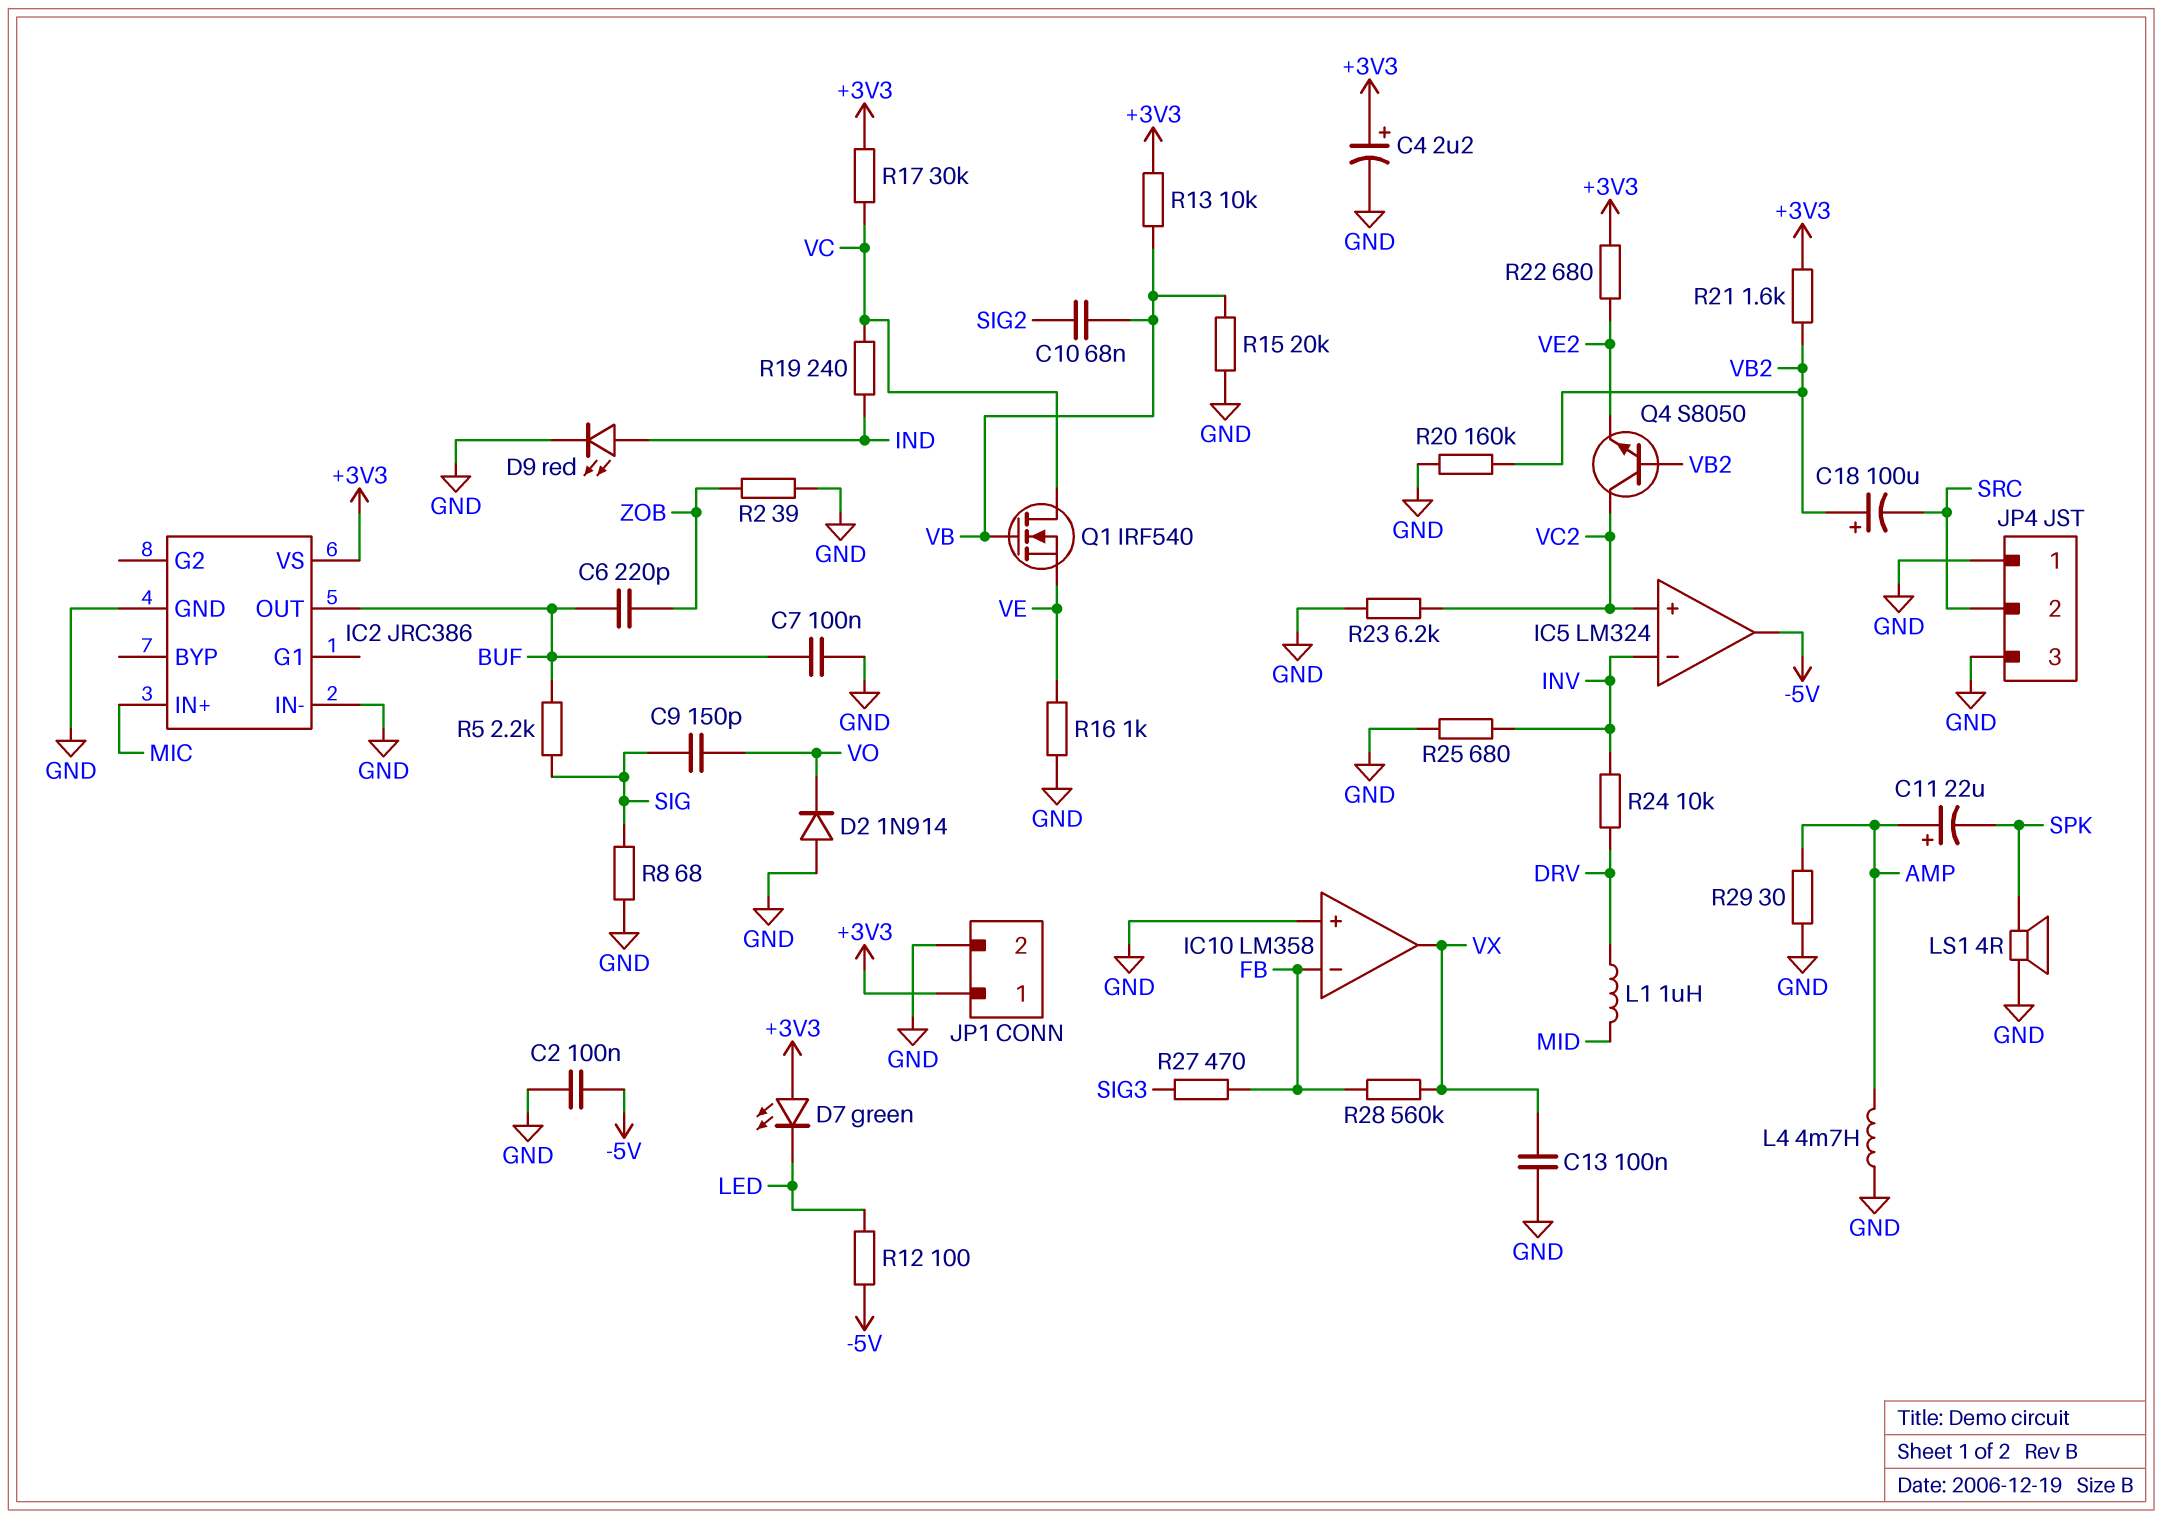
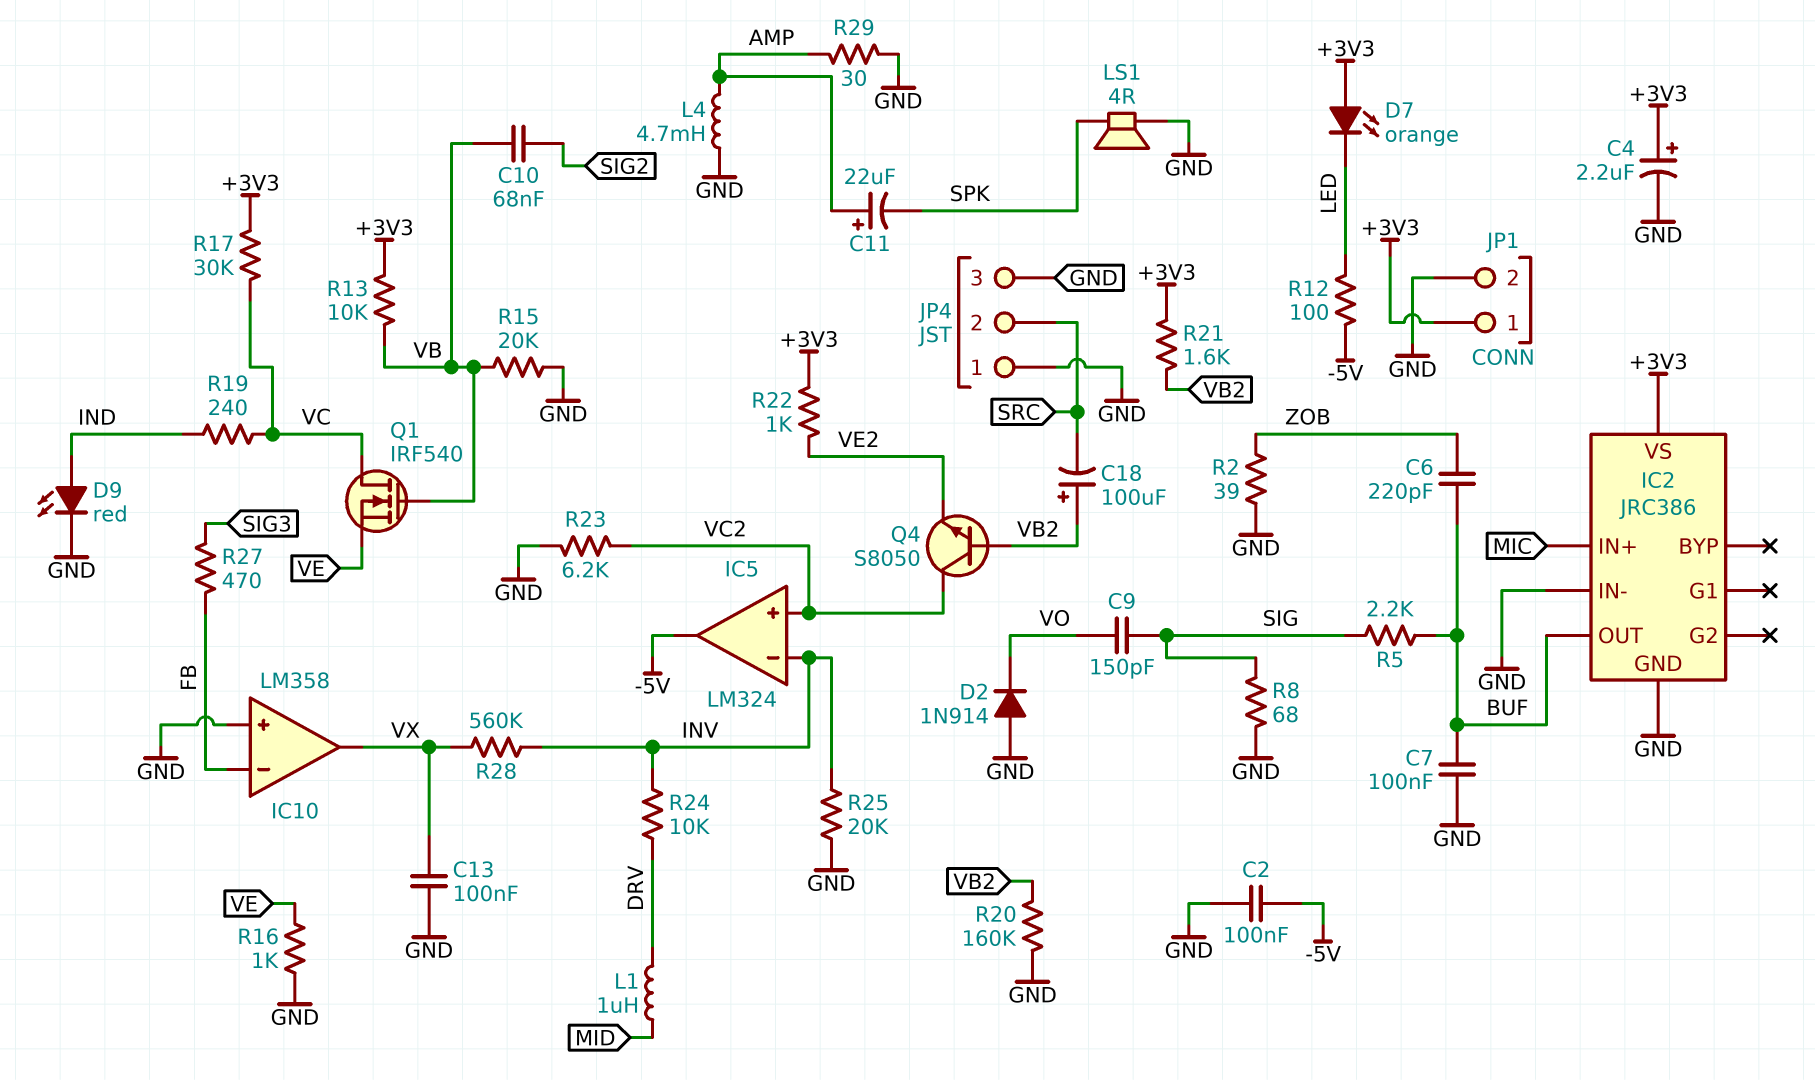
D7: LED green (A +3V3, K LED) -> LED orange (A +3V3, K LED)
R22: 680 (+3V3, VE2) -> 1k (+3V3, VE2)
R25: 680 (GND, INV) -> 20k (GND, INV)
R28: 560k (FB, VX) -> 560k (INV, VX)

